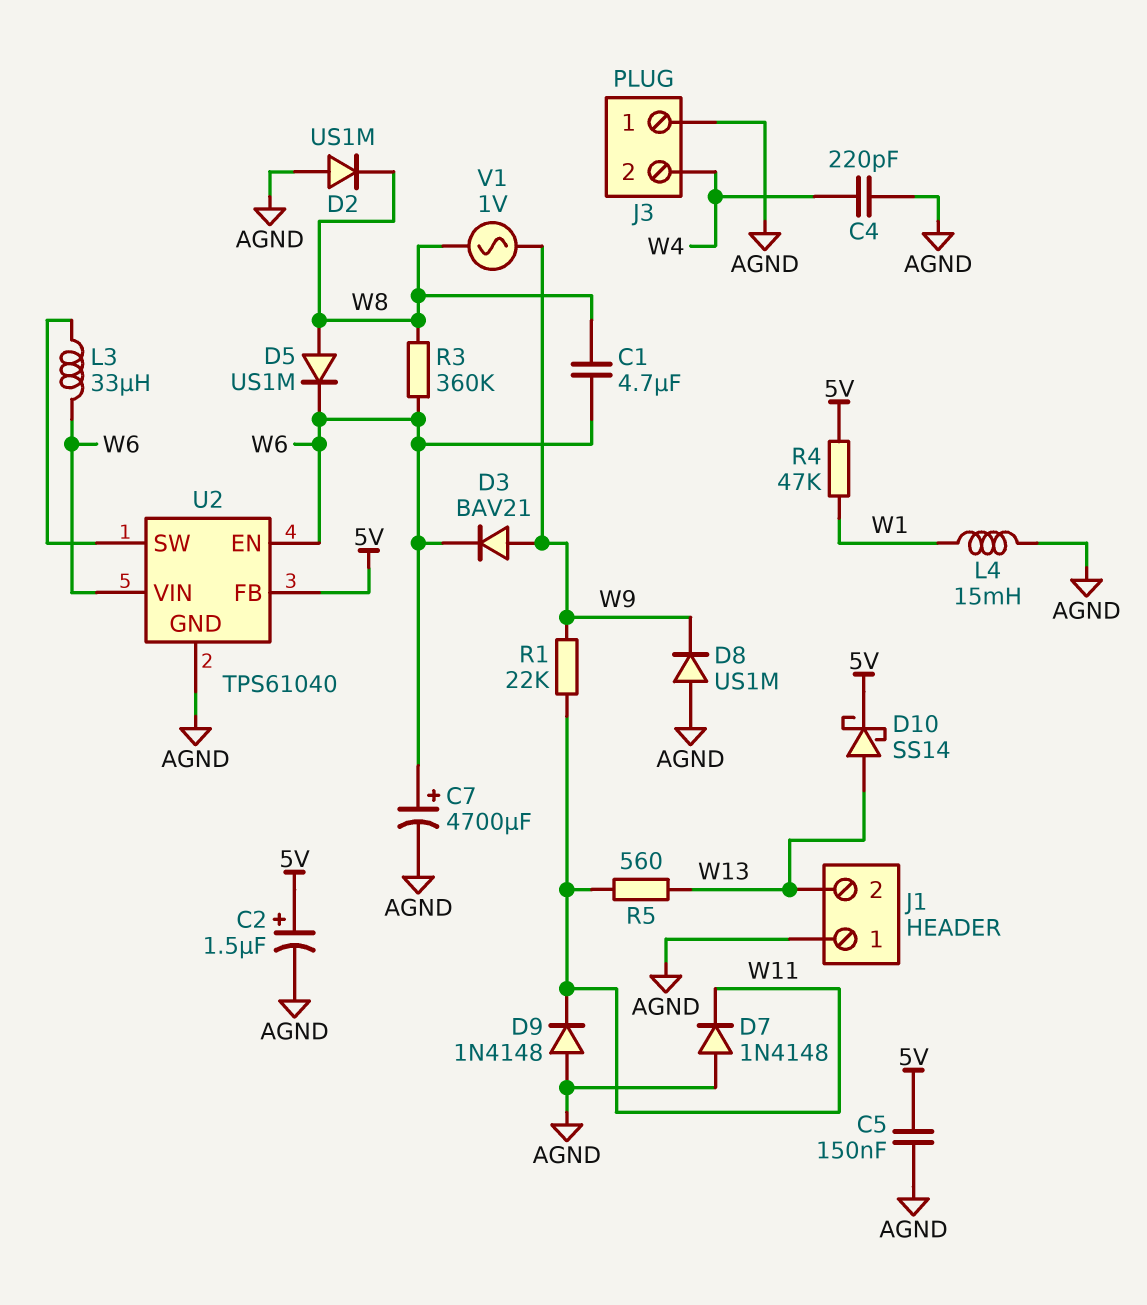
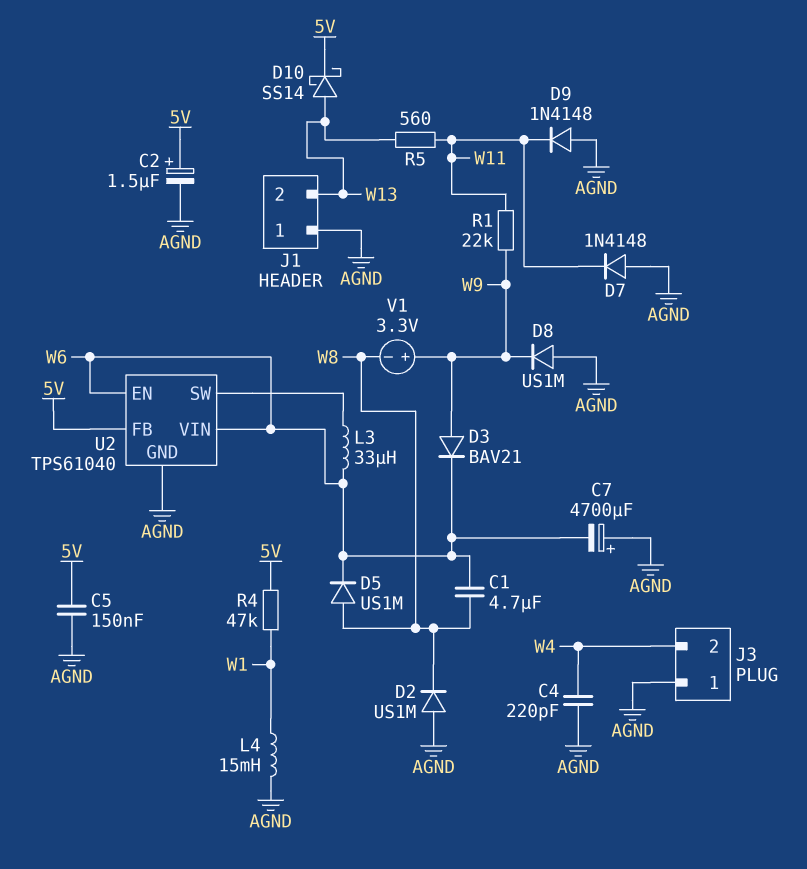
C7: 4700uF (plus W6, minus AGND) -> 4700uF (plus AGND, minus W6)
R3: 360k (W6, W8) -> none
V1: AC 1V (W8, W9) -> 3.3V (plus W9, minus W8)

